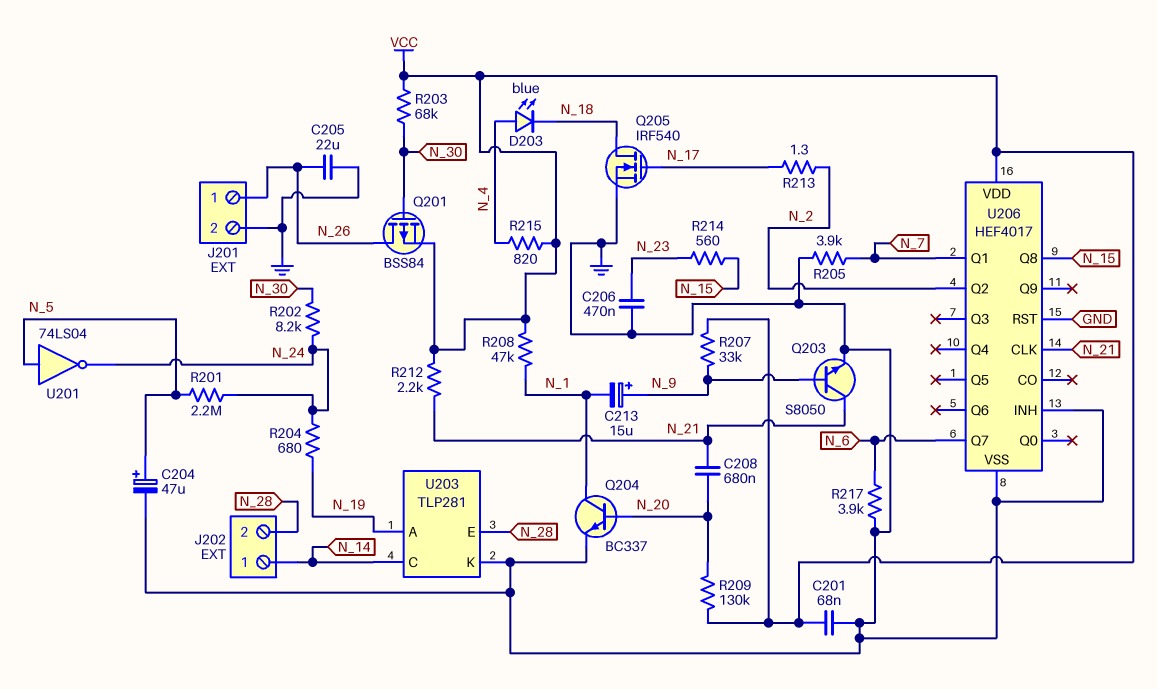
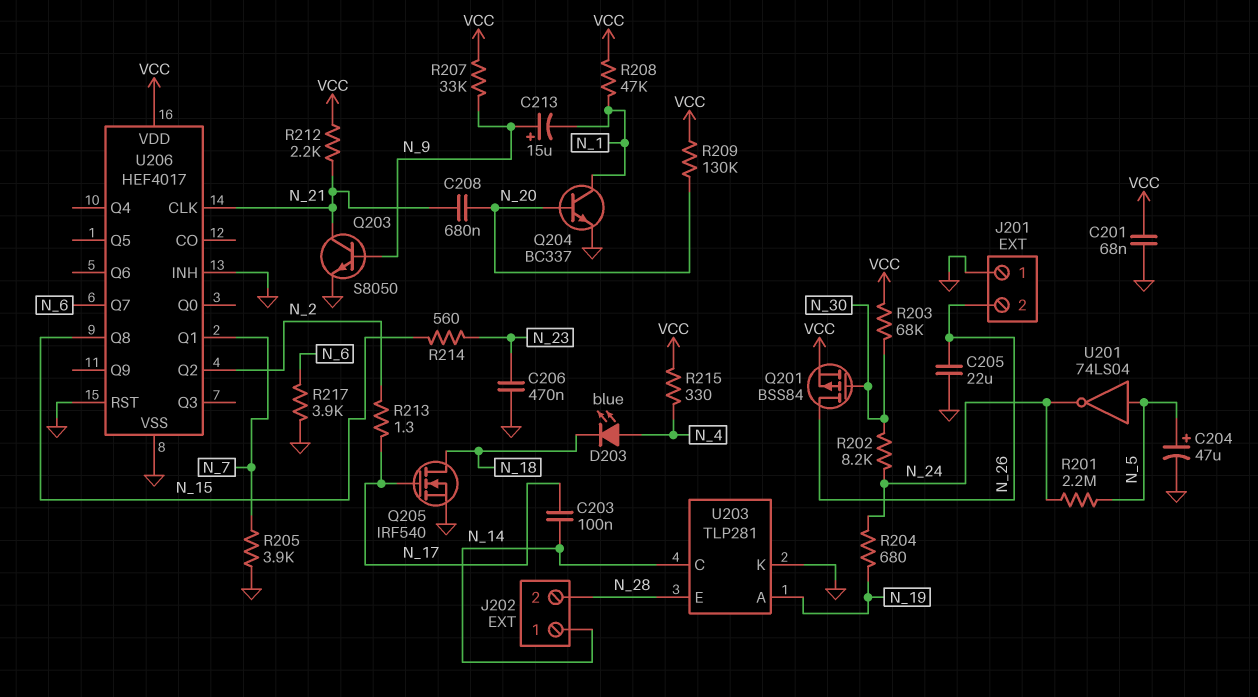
C203: none -> 100nF (N_14, N_17)
J201 pin 1: N_26 -> GND
J201 pin 2: GND -> N_26
R215: 820 (N_4, VCC) -> 330 (N_4, VCC)

